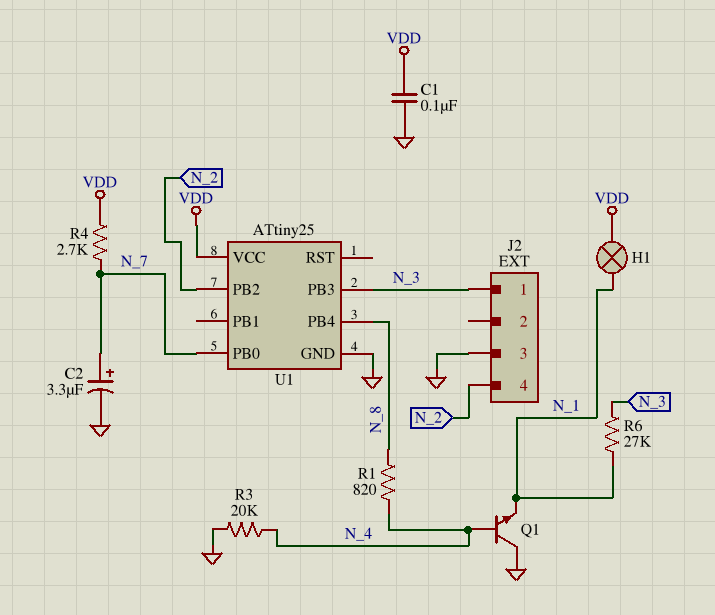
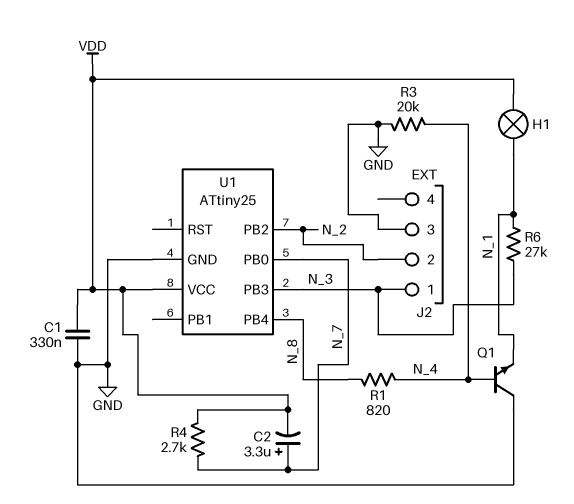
C1: 100nF (GND, VDD) -> 330nF (GND, VDD)
C2: 3.3uF (plus N_7, minus GND) -> 3.3uF (plus N_7, minus VDD)
J2 pin 2: none -> N_2
J2 pin 4: N_2 -> none

